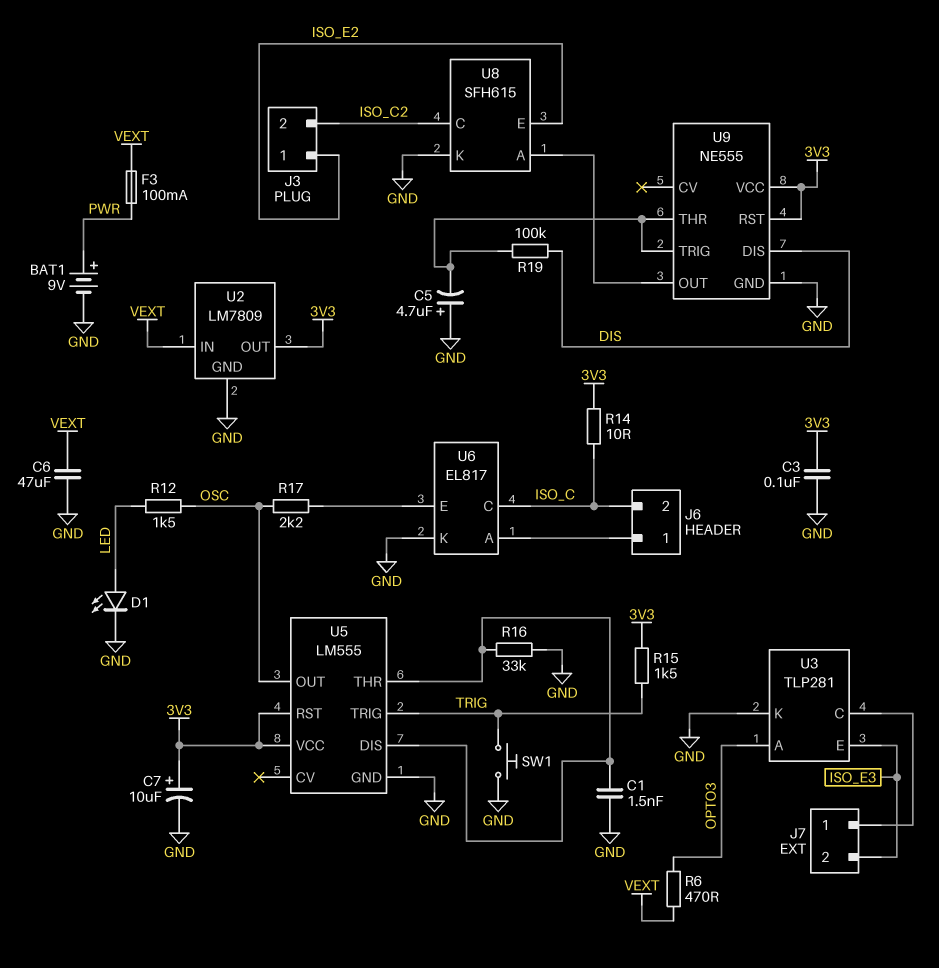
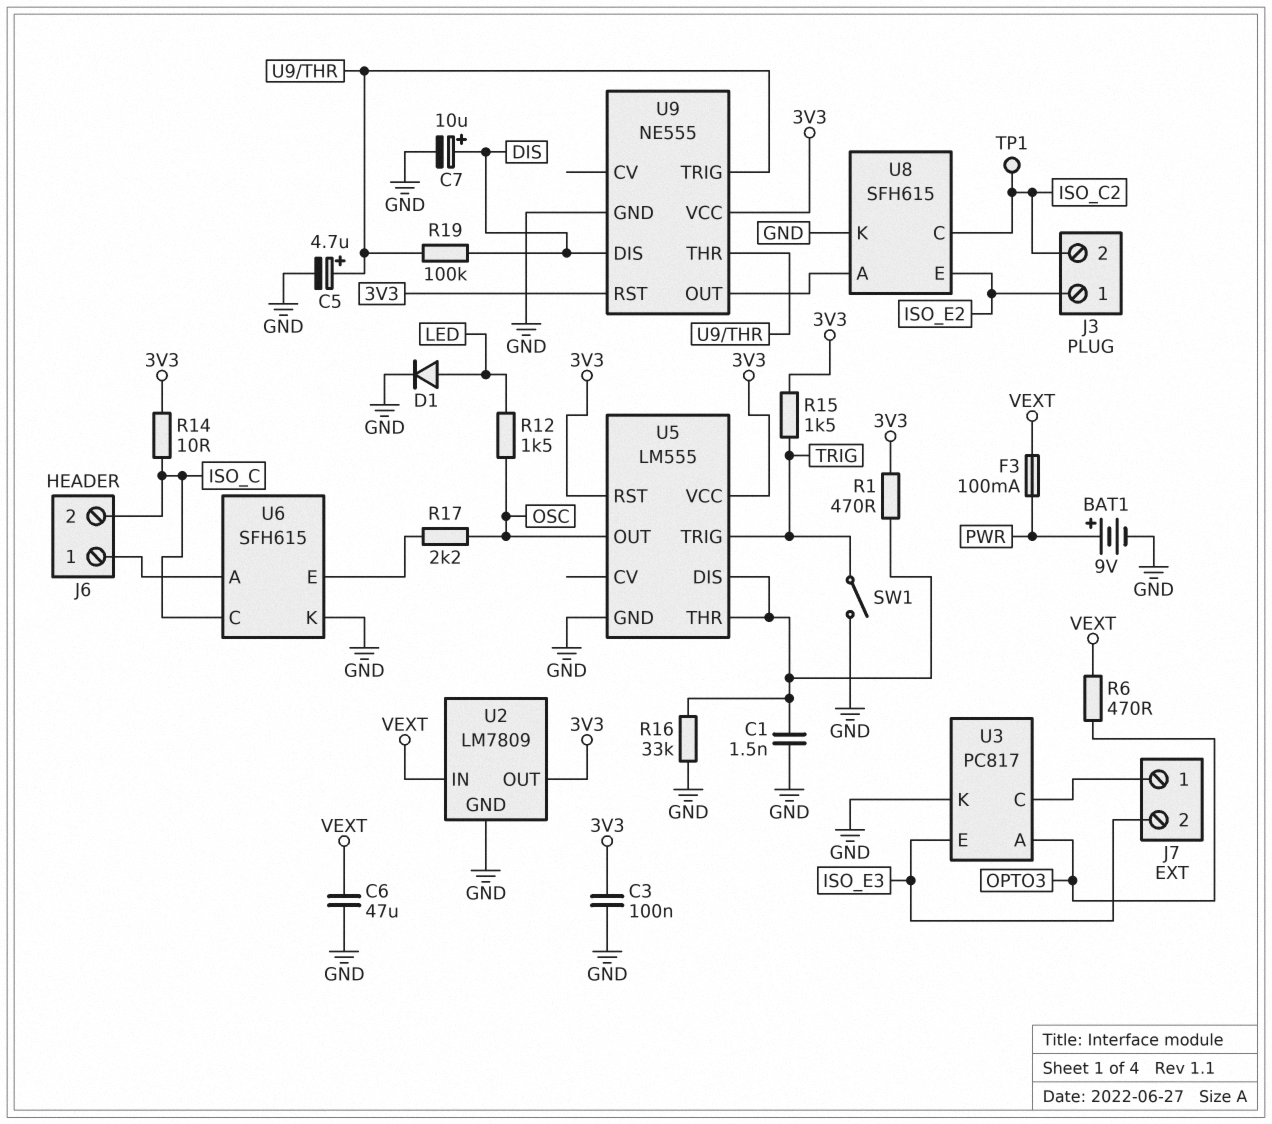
C5: 4.7uF (plus GND, minus U9/THR) -> 4.7uF (plus U9/THR, minus GND)
C7: 10uF (plus 3V3, minus GND) -> 10uF (plus DIS, minus GND)
D1: LED (A LED, K GND) -> diode (A LED, K GND)
R1: none -> 470 (3V3, U5/DIS)
SW1: button (GND, TRIG) -> switch (GND, TRIG)
TP1: none -> test point (ISO_C2)
U3: TLP281 -> PC817
U6: EL817 -> SFH615

